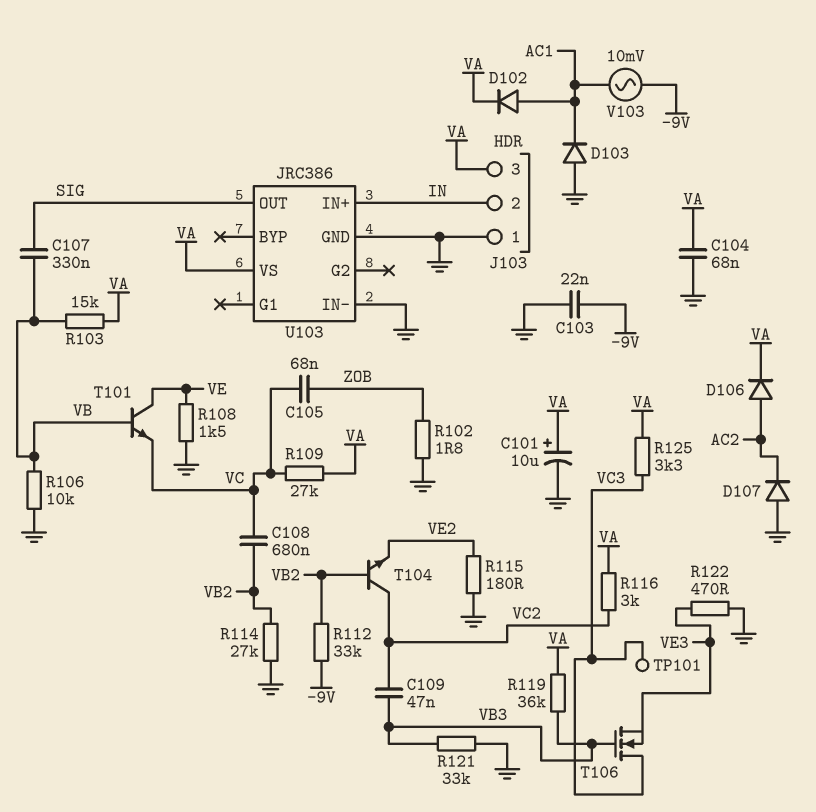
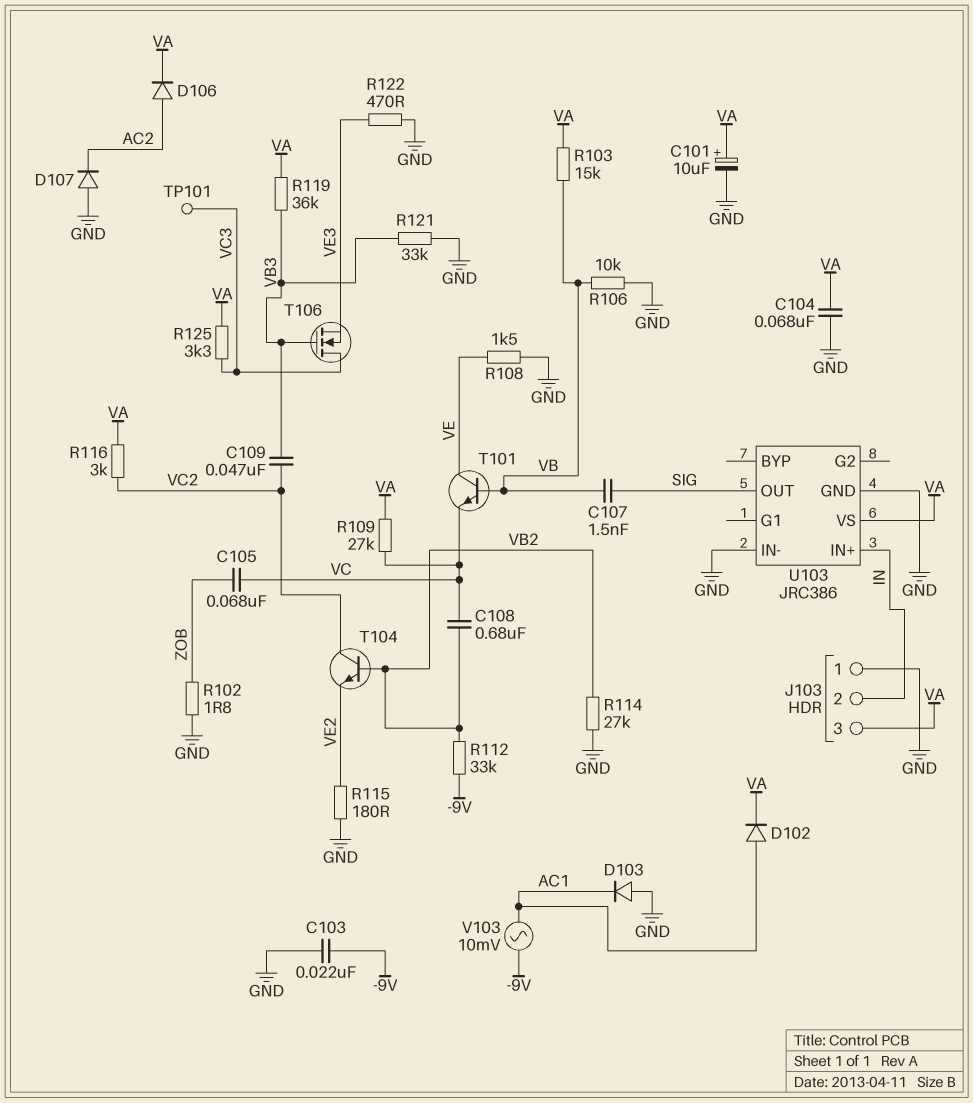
C107: 330nF (SIG, VB) -> 1.5nF (SIG, VB)

